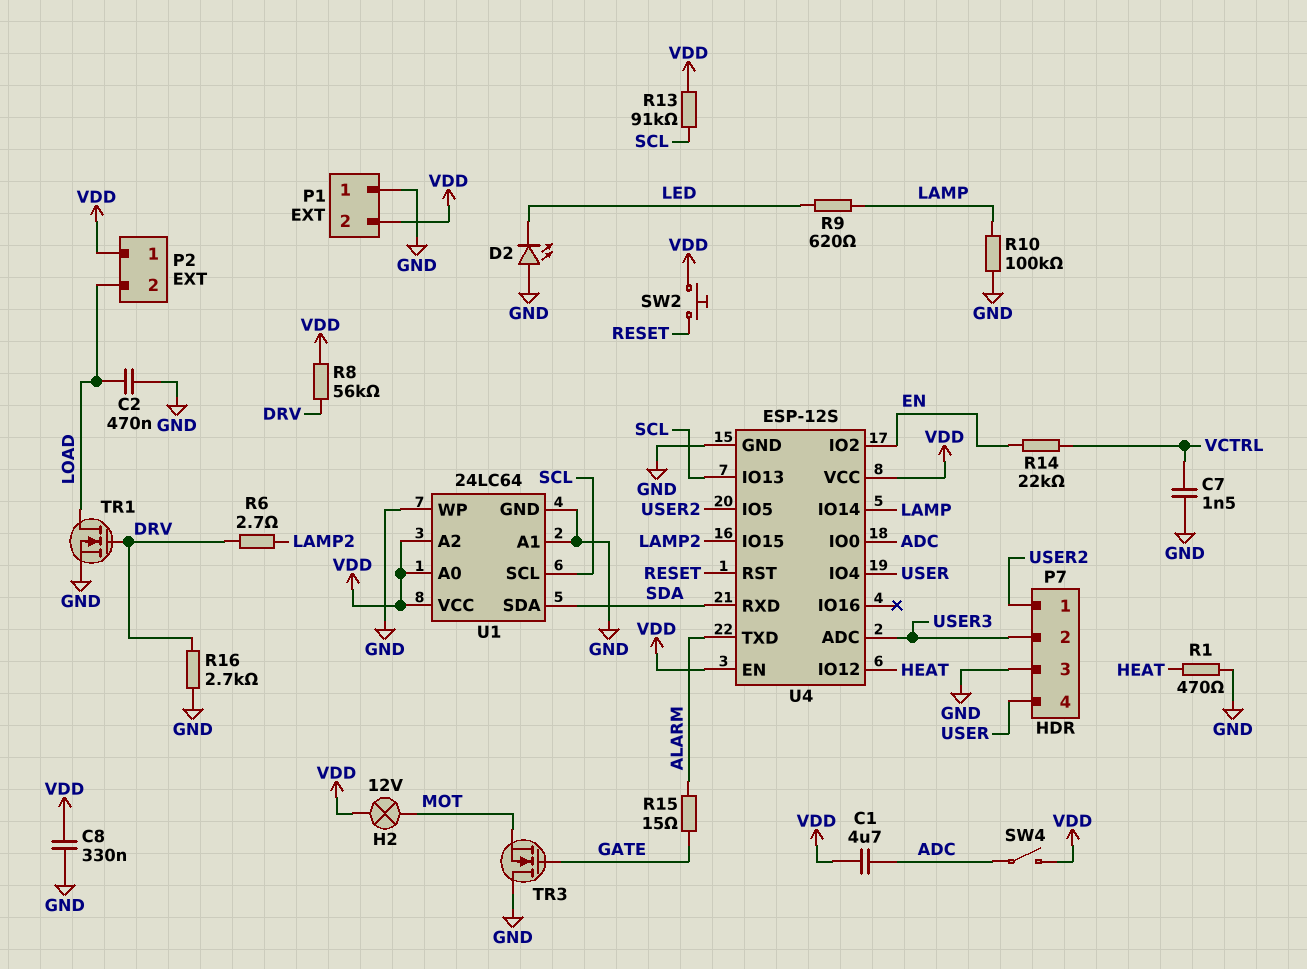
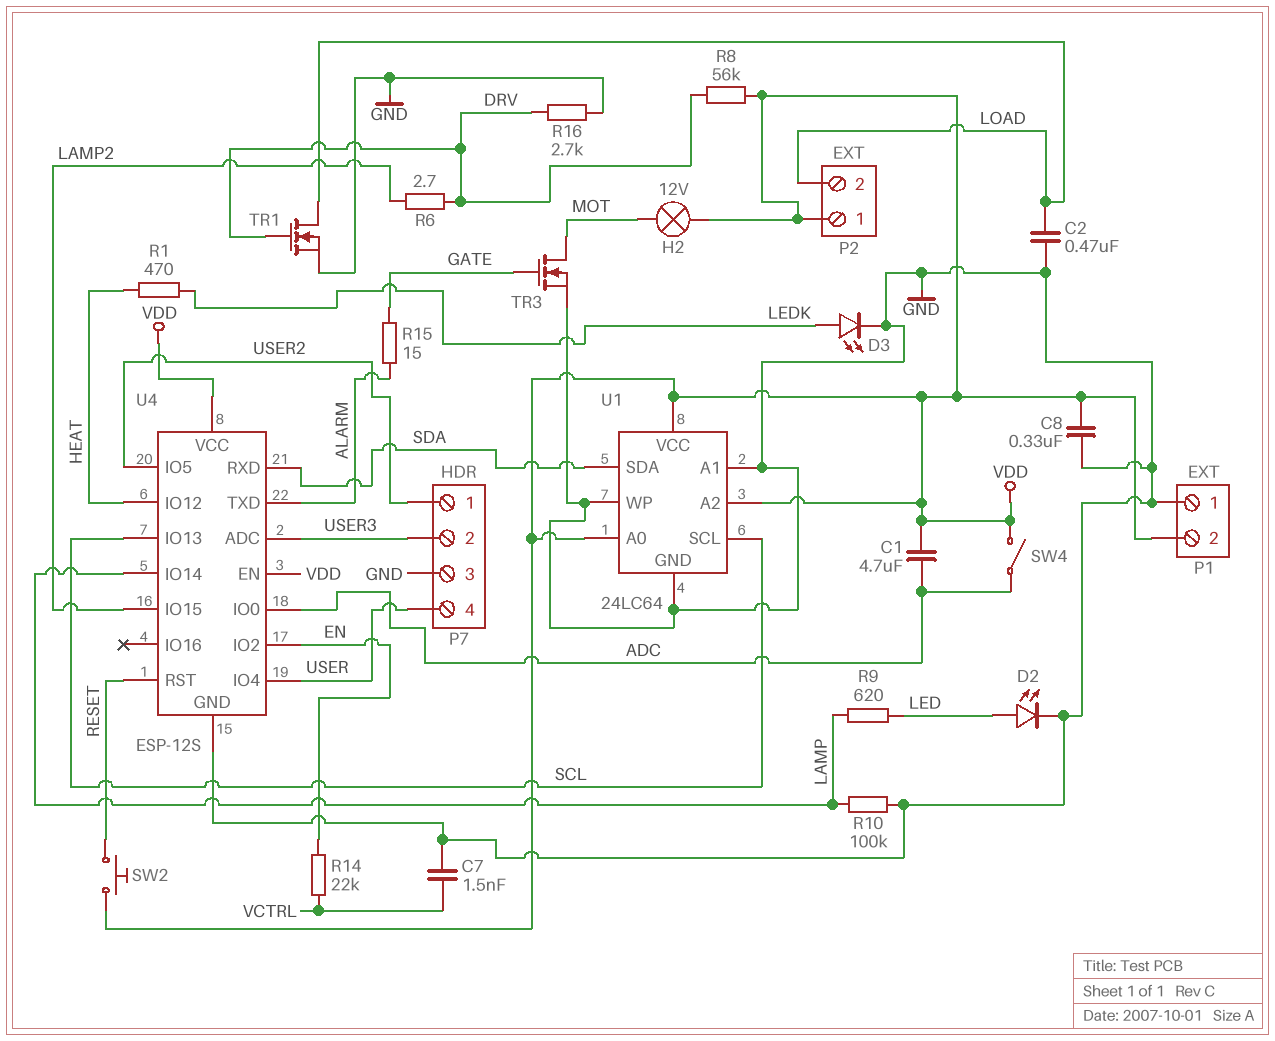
D2: LED (A GND, K LED) -> LED (A LED, K GND)
D3: none -> LED (A LEDK, K GND)
R1: 470 (GND, HEAT) -> 470 (HEAT, LEDK)
R13: 91k (SCL, VDD) -> none
TR3: NMOS (G GATE, D GND, S MOT) -> NMOS (G GATE, D MOT, S GND)

